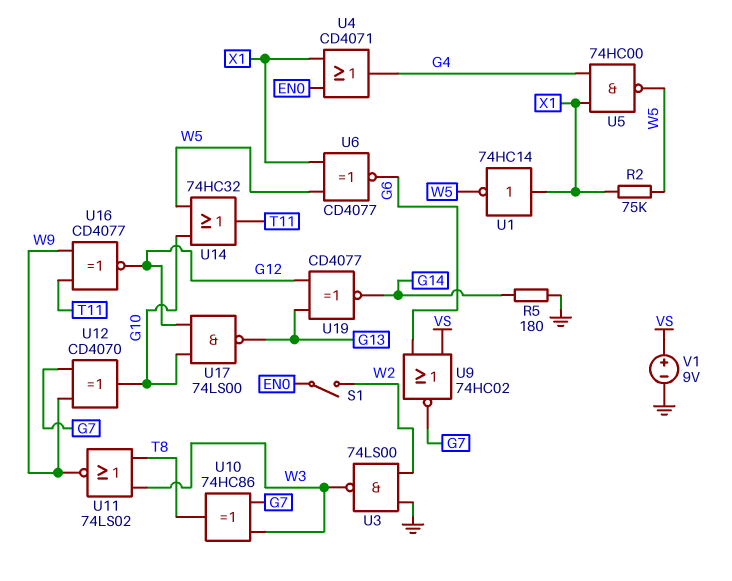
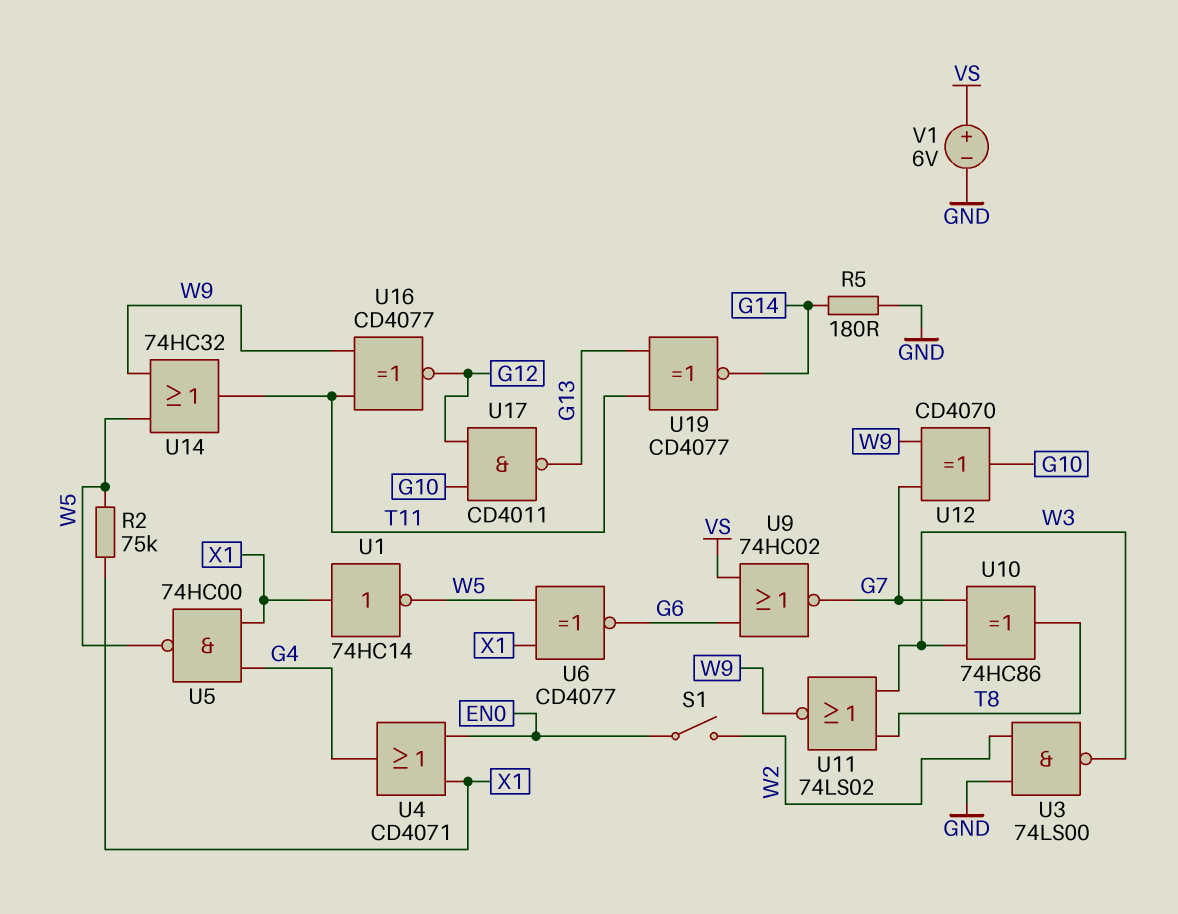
U14: OR 74HC32 (in G10, in W5, out T11) -> OR 74HC32 (in W5, in W9, out T11)
U17: NAND 74LS00 (in G10, in G12, out G13) -> NAND CD4011 (in G10, in G12, out G13)
U19: XNOR CD4077 (in G12, in G13, out G14) -> XNOR CD4077 (in G13, in T11, out G14)
V1: 9V (plus VS, minus GND) -> 6V (plus VS, minus GND)

